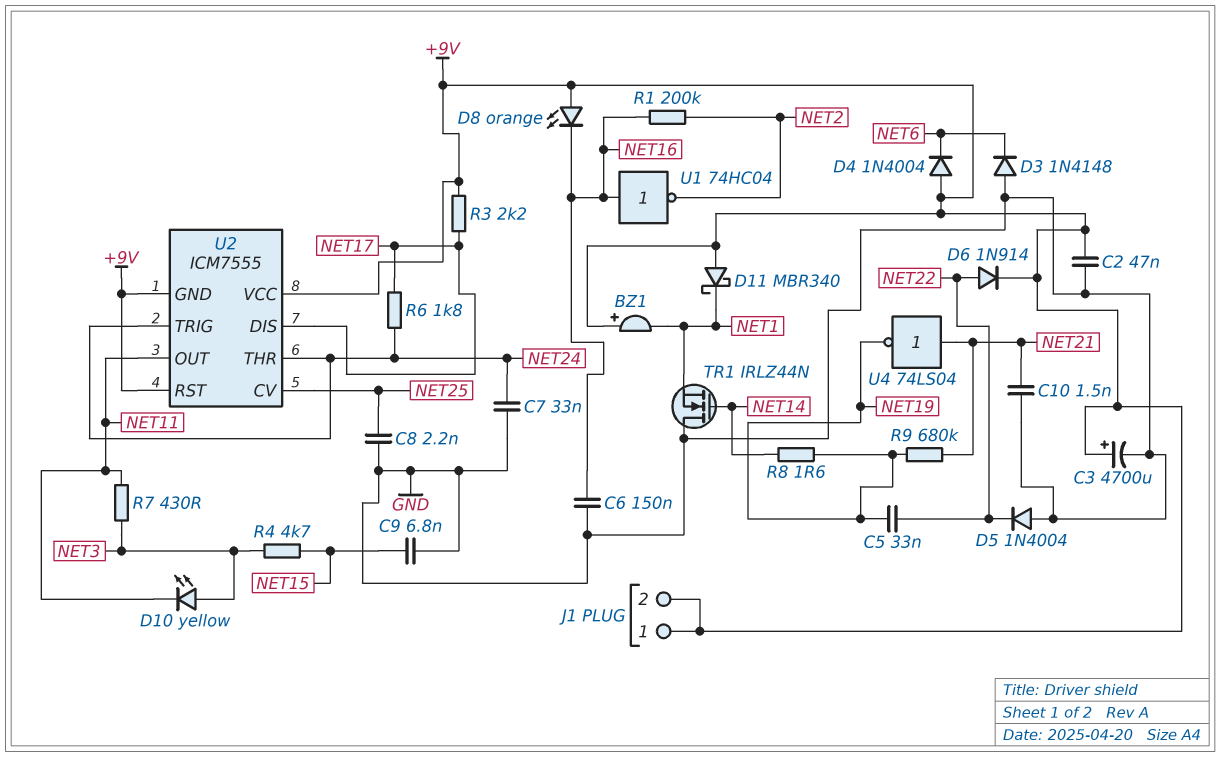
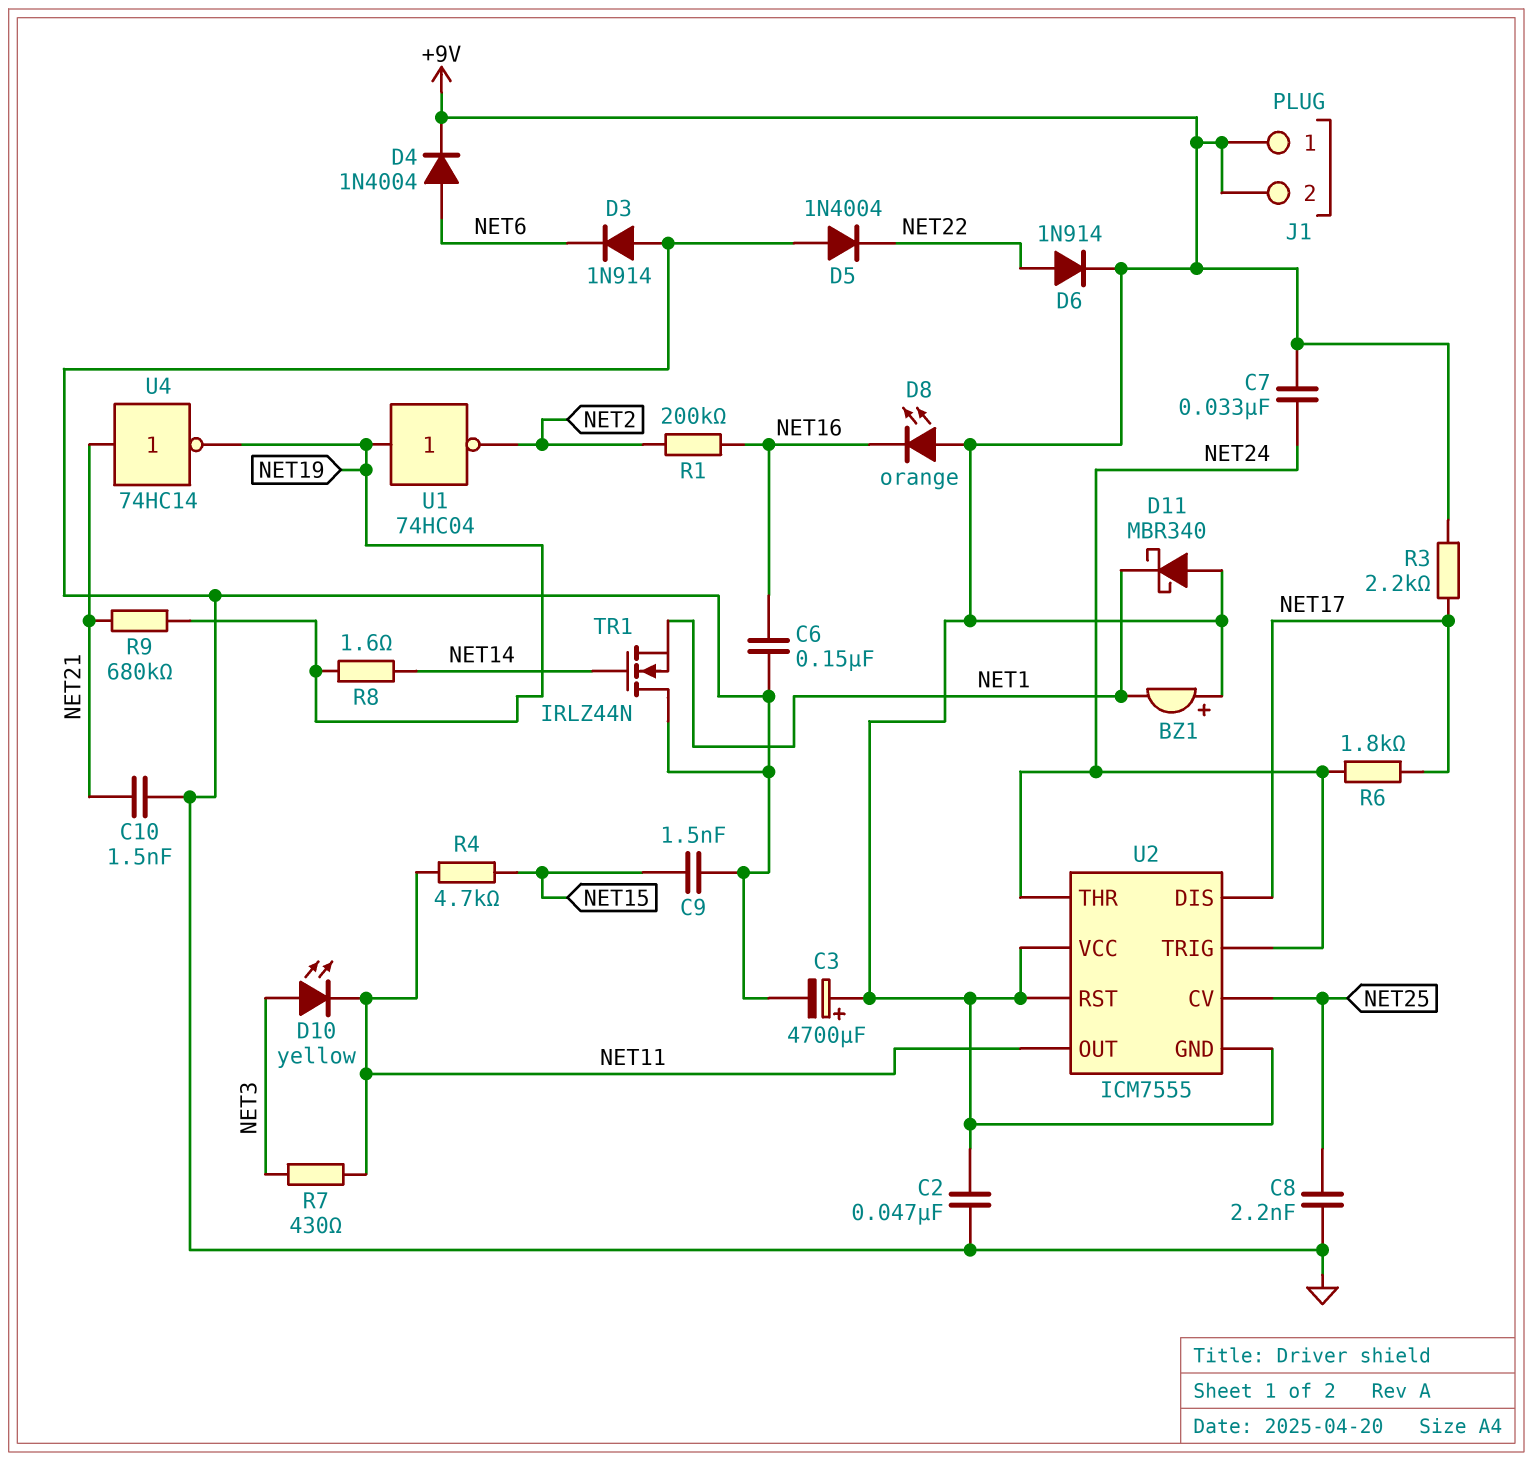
C5: 33nF (NET19, NET22) -> none
C7: 33nF (GND, NET24) -> 33nF (+9V, NET24)
C9: 6.8nF (GND, NET15) -> 1.5nF (GND, NET15)
D3: diode 1N4148 (A GND, K NET6) -> diode 1N914 (A GND, K NET6)
D4: diode 1N4004 (A +9V, K NET6) -> diode 1N4004 (A NET6, K +9V)
R4: 4.7k (NET3, NET15) -> 4.7k (NET11, NET15)
U1: NOT 74HC04 (in NET16, out NET2) -> NOT 74HC04 (in NET19, out NET2)
U4: NOT 74LS04 (in NET21, out NET19) -> NOT 74HC14 (in NET21, out NET19)

